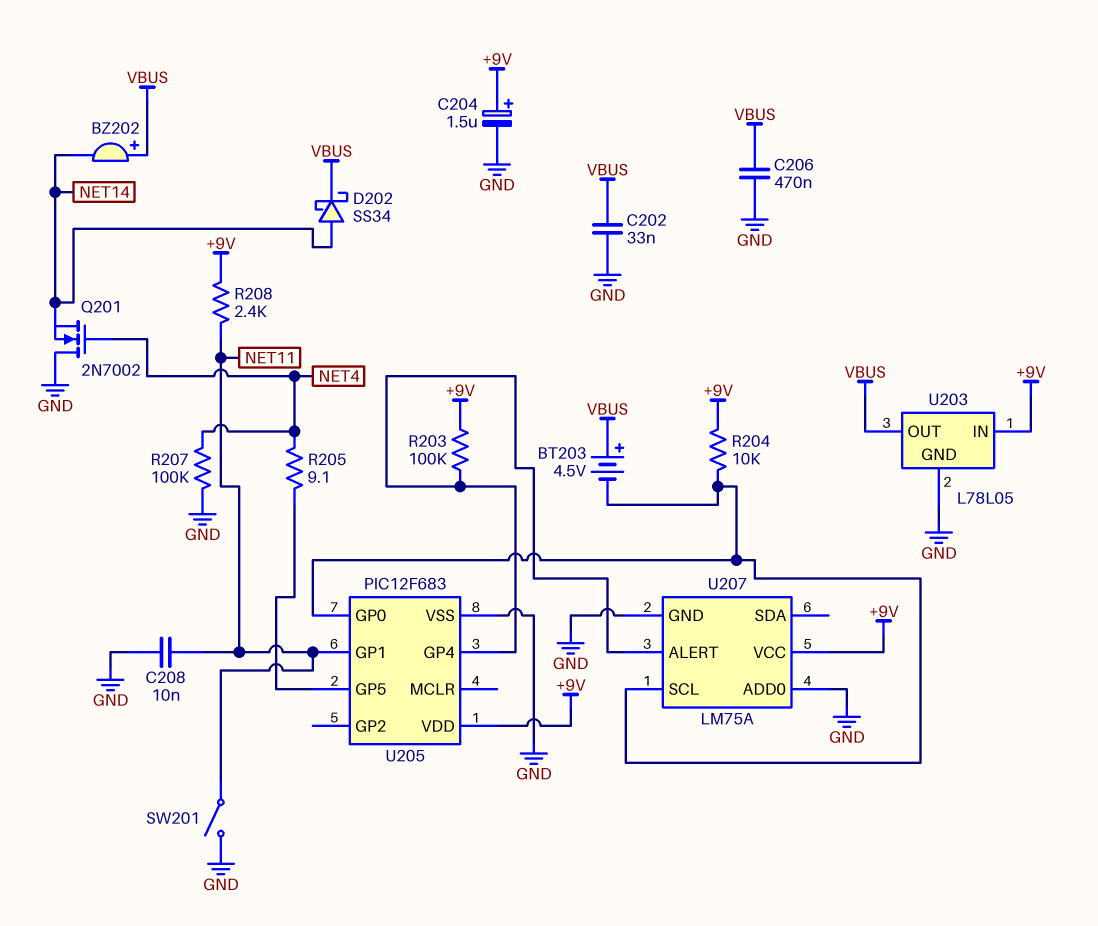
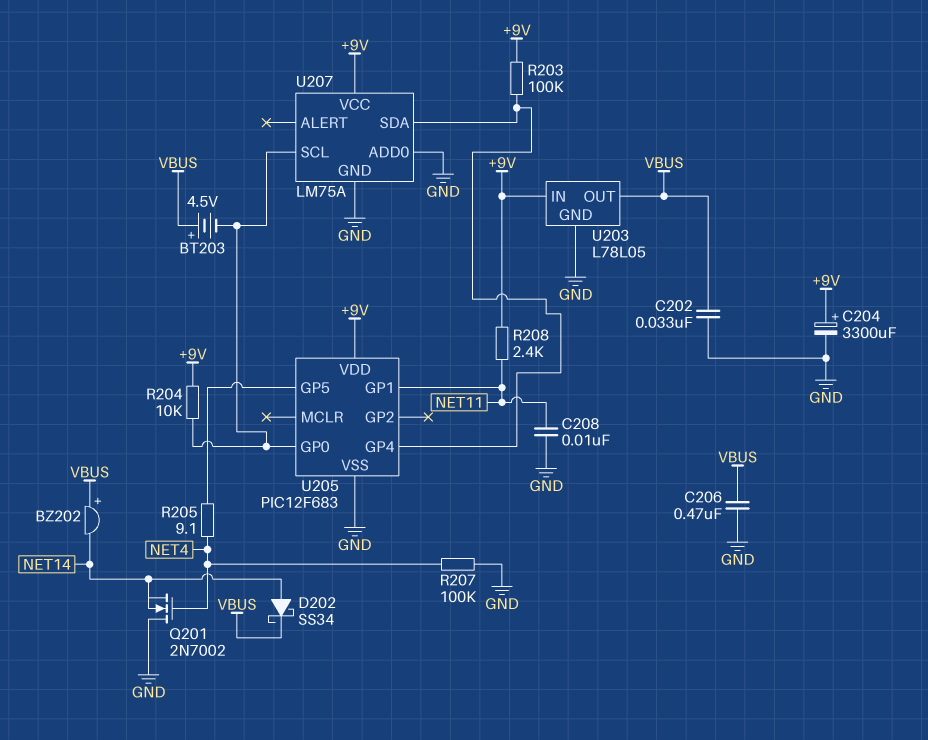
C204: 1.5uF (plus +9V, minus GND) -> 3300uF (plus +9V, minus GND)
SW201: switch (GND, NET11) -> none
U207 pin ALERT: U205/GP4 -> none
U207 pin SDA: none -> U205/GP4

